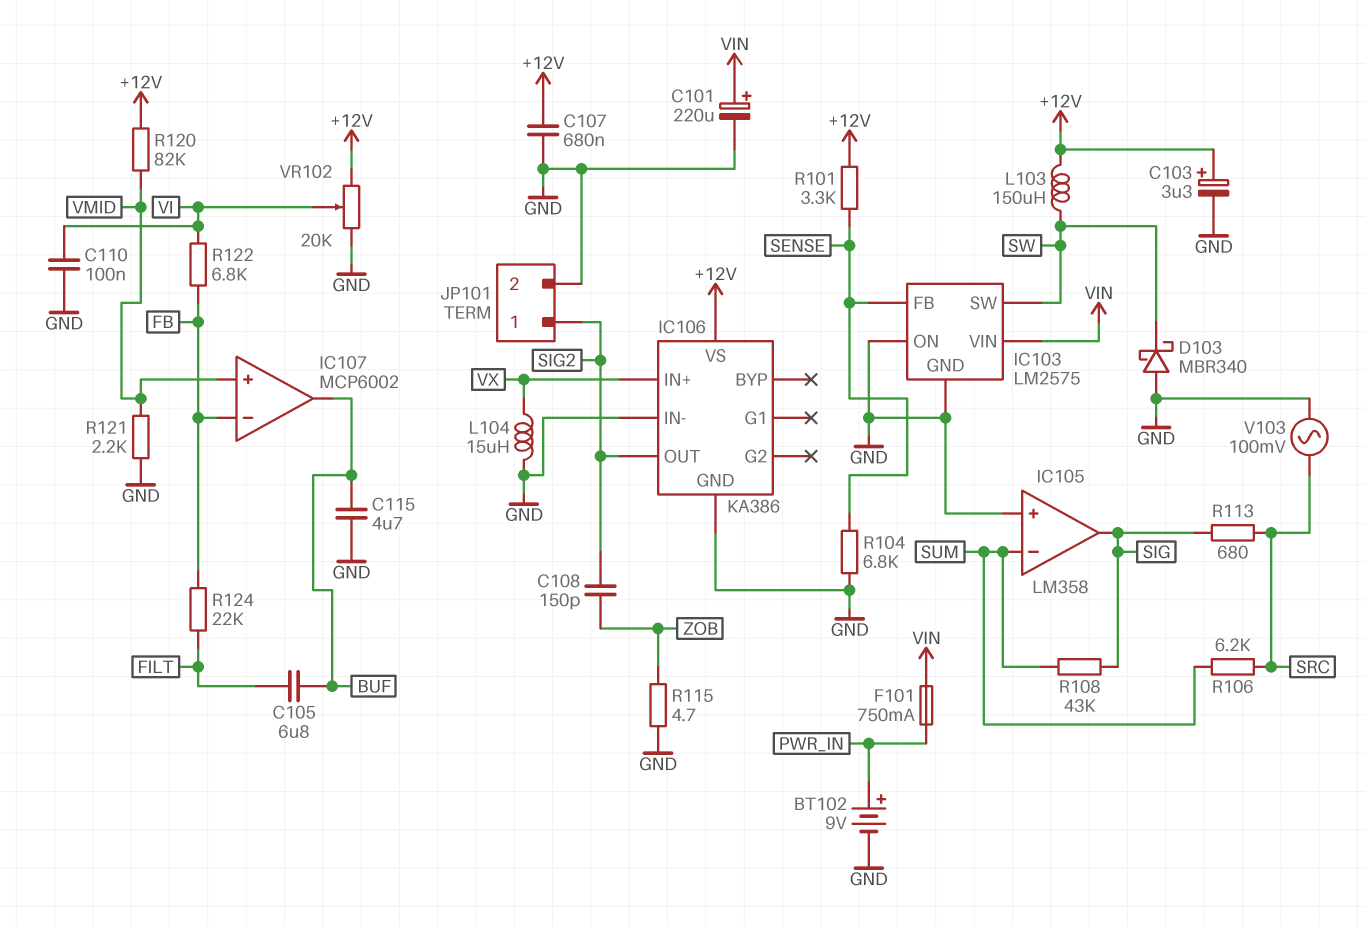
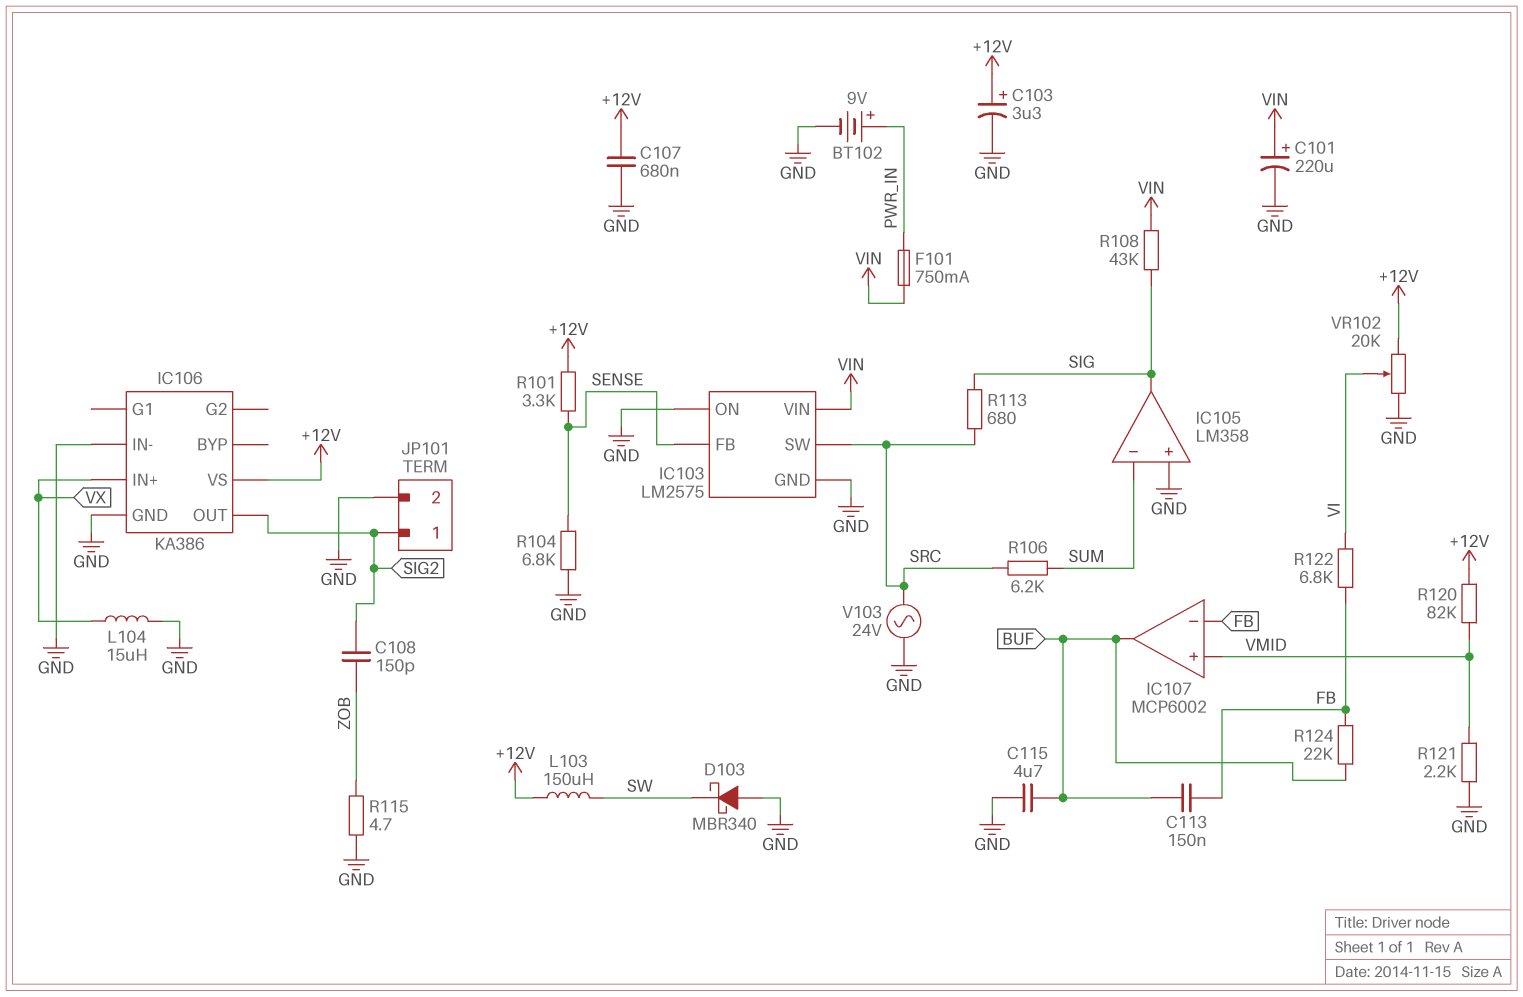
C105: 6.8uF (BUF, FILT) -> none
C110: 100nF (GND, VI) -> none
C113: none -> 150nF (BUF, FB)
IC103 pin SW: SW -> SRC
R108: 43k (SIG, SUM) -> 43k (SIG, VIN)
R124: 22k (FB, FILT) -> 22k (BUF, FB)
V103: AC 100mV (GND, SRC) -> AC 24V (GND, SRC)

